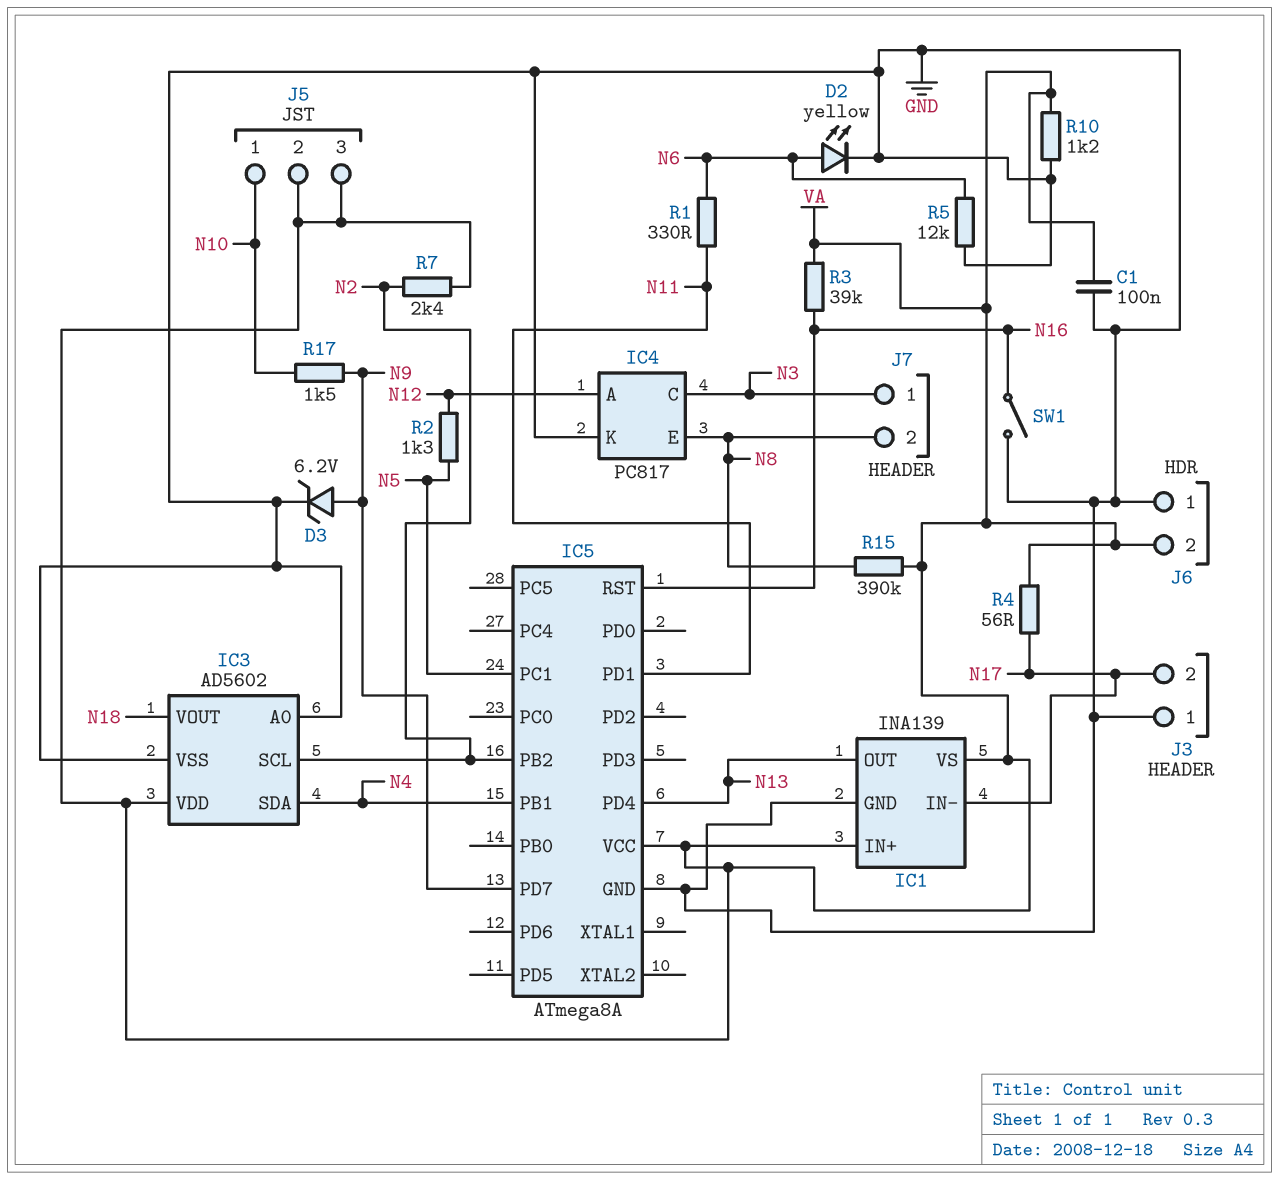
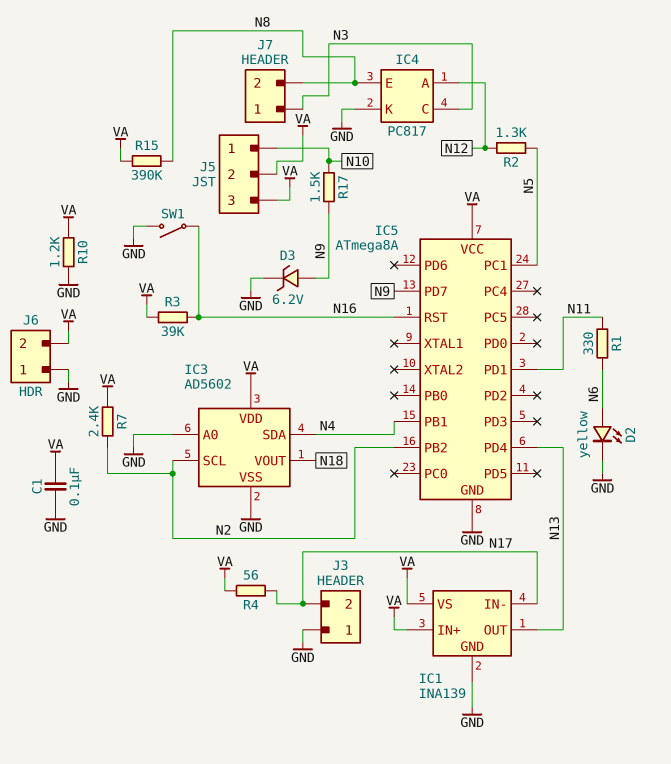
R5: 12k (GND, N6) -> none

